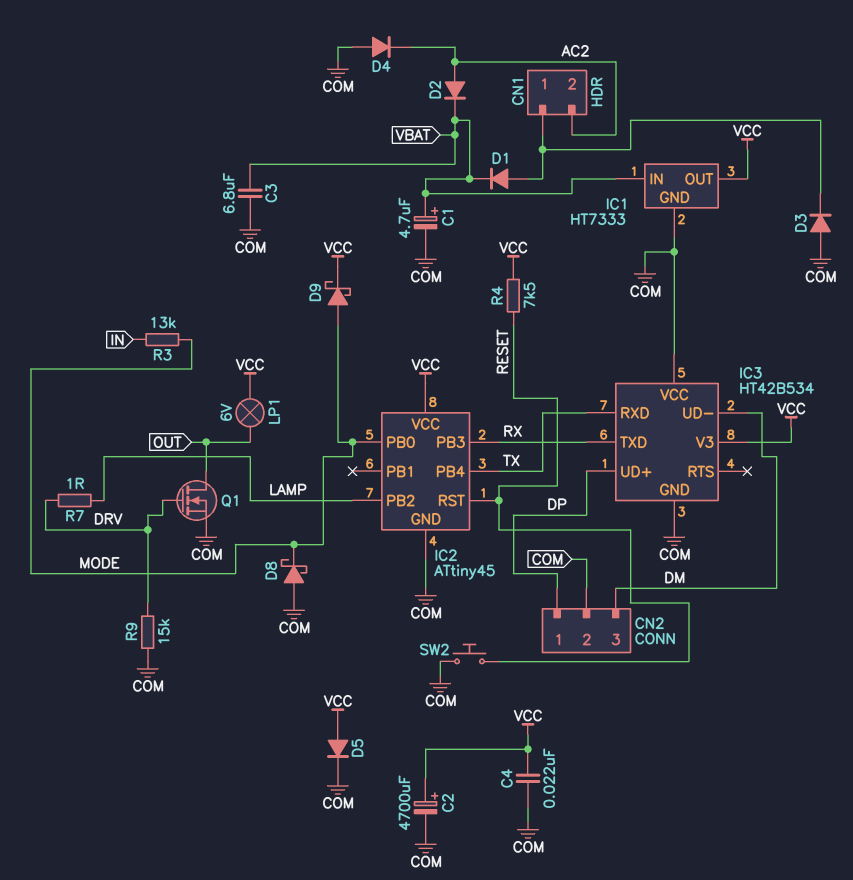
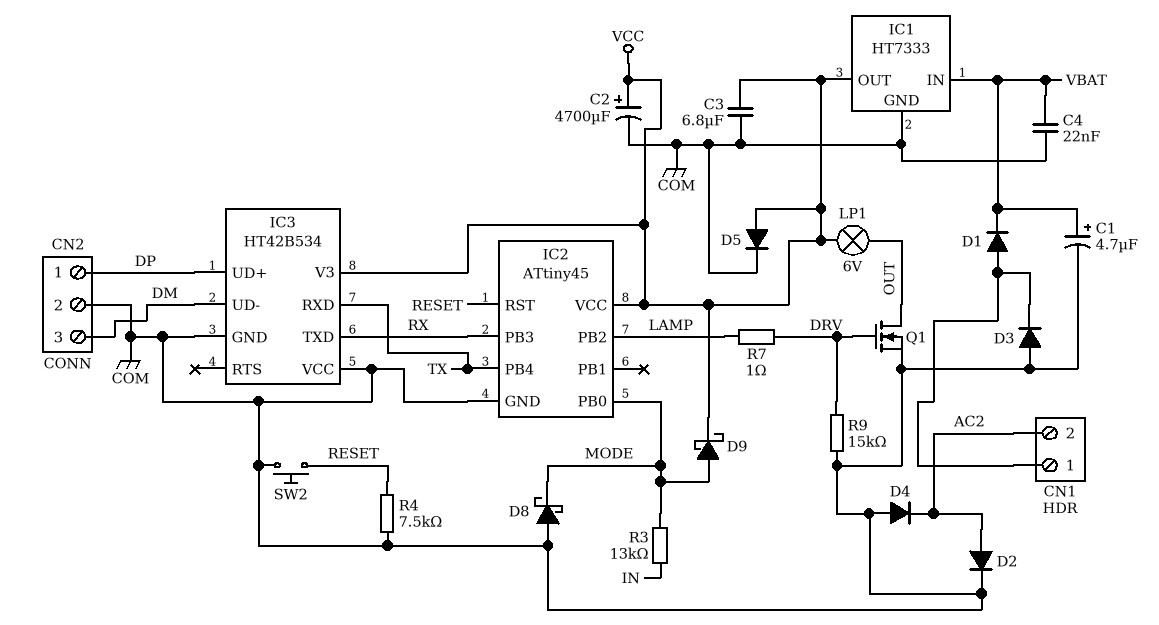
C3: 6.8uF (COM, VBAT) -> 6.8uF (COM, VCC)
C4: 22nF (COM, VCC) -> 22nF (COM, VBAT)
D2: diode (A AC2, K VBAT) -> diode (A AC2, K COM)
R4: 7.5k (RESET, VCC) -> 7.5k (COM, RESET)

